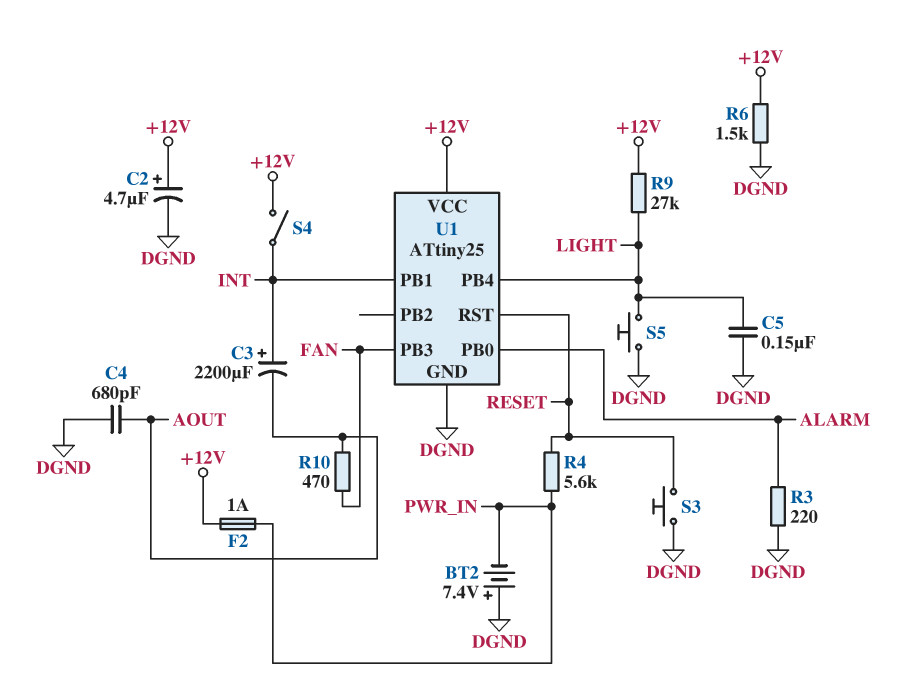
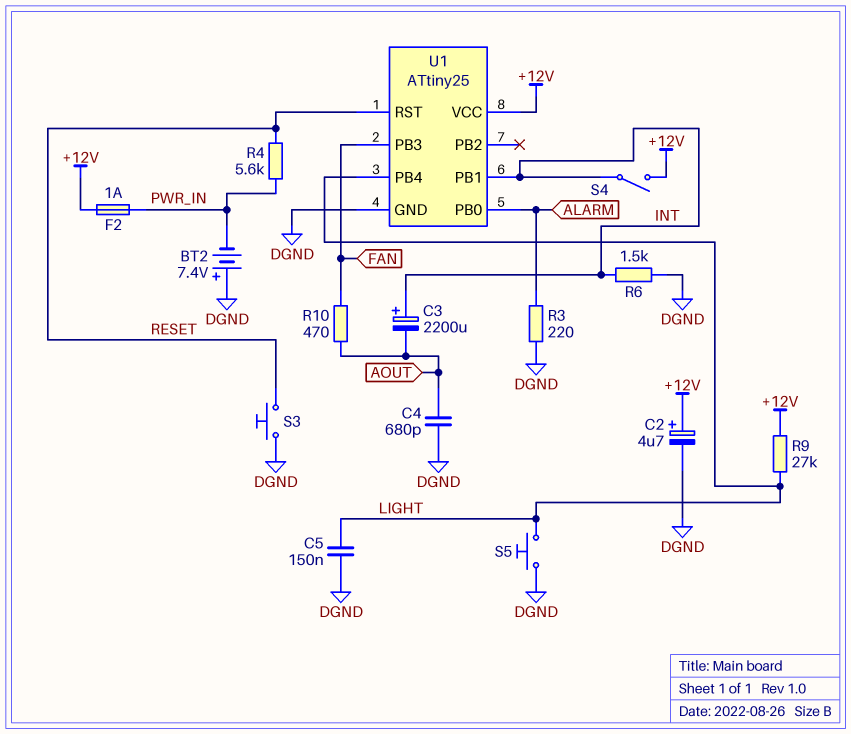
R6: 1.5k (+12V, DGND) -> 1.5k (DGND, INT)

